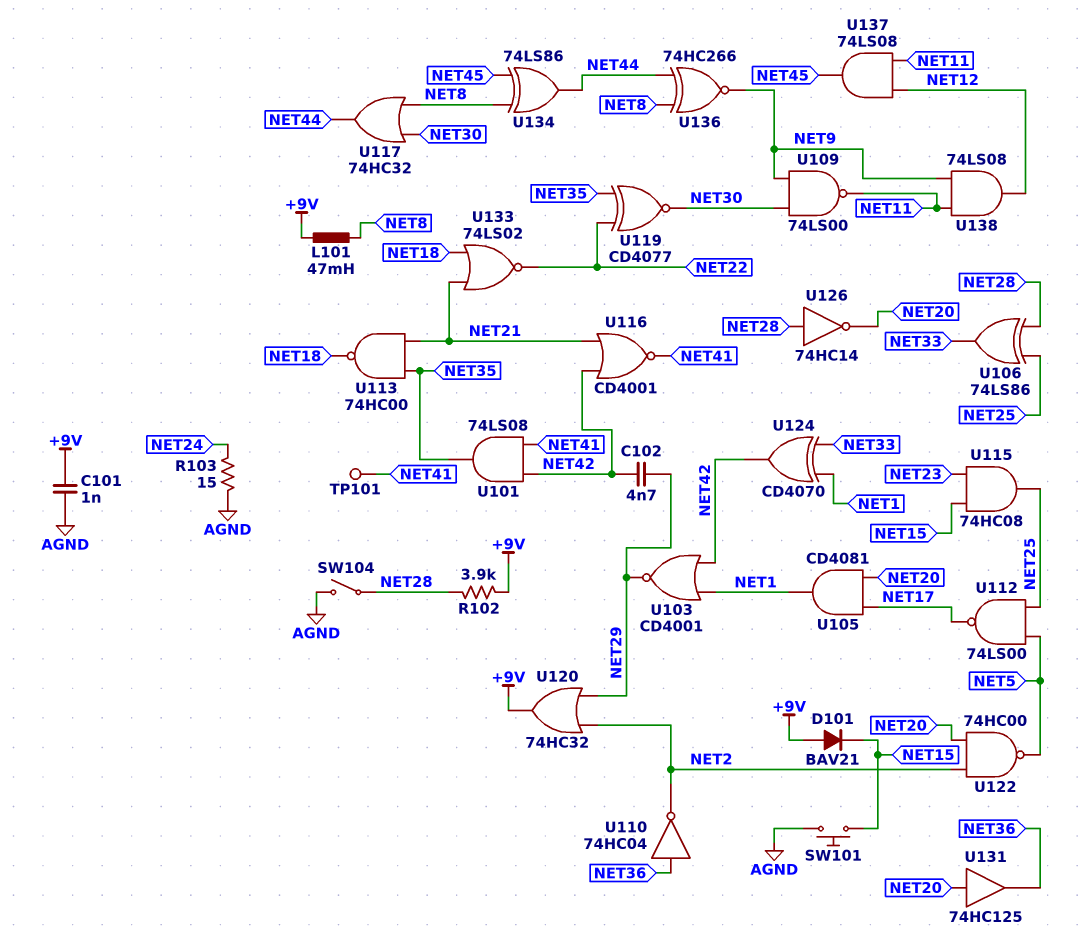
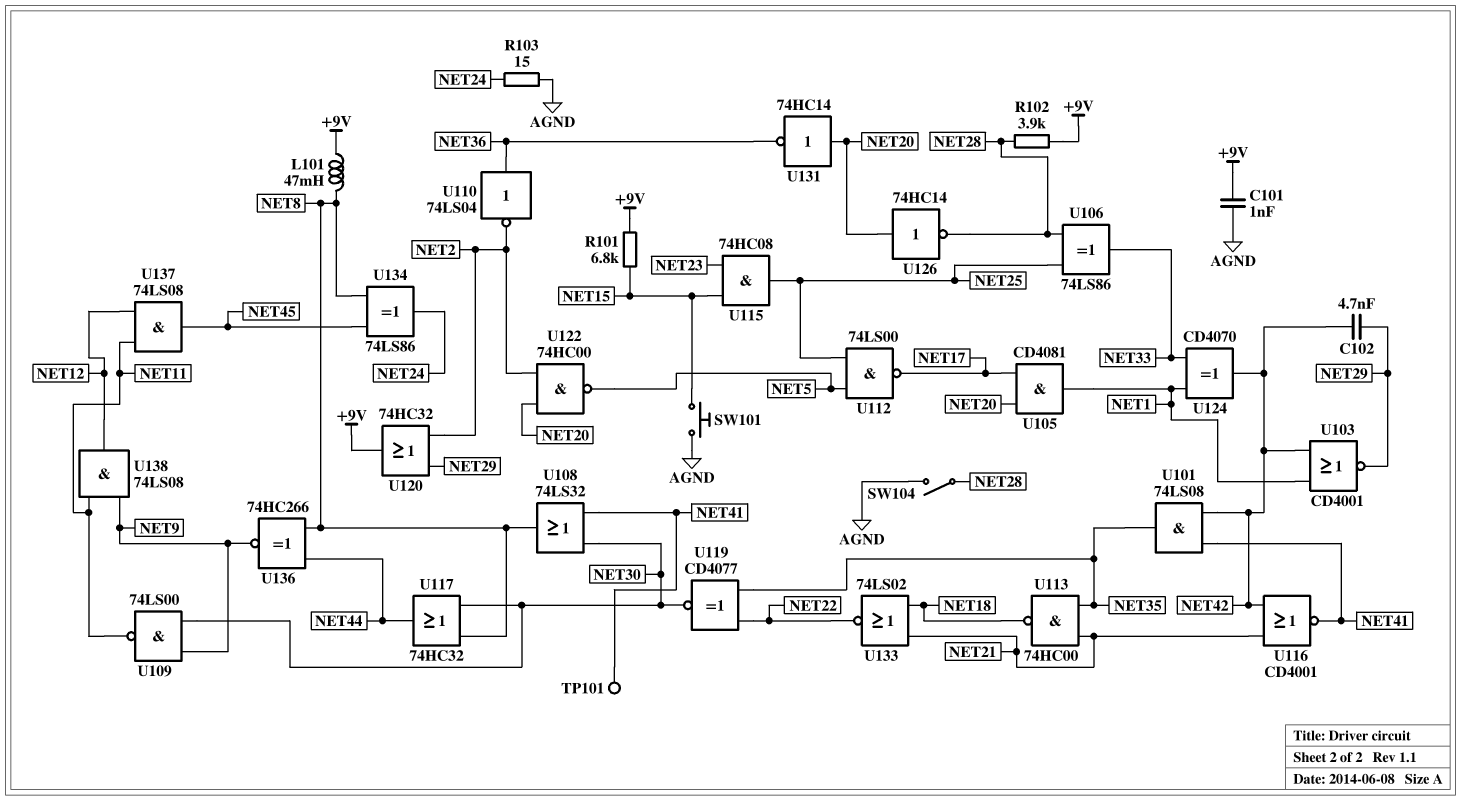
D101: diode BAV21 (A +9V, K NET15) -> none
R101: none -> 6.8k (+9V, NET15)
U108: none -> OR 74LS32 (in NET30, in NET41, out NET8)
U110: NOT 74HC04 (in NET36, out NET2) -> NOT 74LS04 (in NET36, out NET2)
U126: NOT 74HC14 (in NET28, out NET20) -> NOT 74HC14 (in NET20, out NET28)
U131: buffer 74HC125 (in NET20, out NET36) -> NOT 74HC14 (in NET20, out NET36)
U134: XOR 74LS86 (in NET8, in NET45, out NET44) -> XOR 74LS86 (in NET8, in NET45, out NET24)

